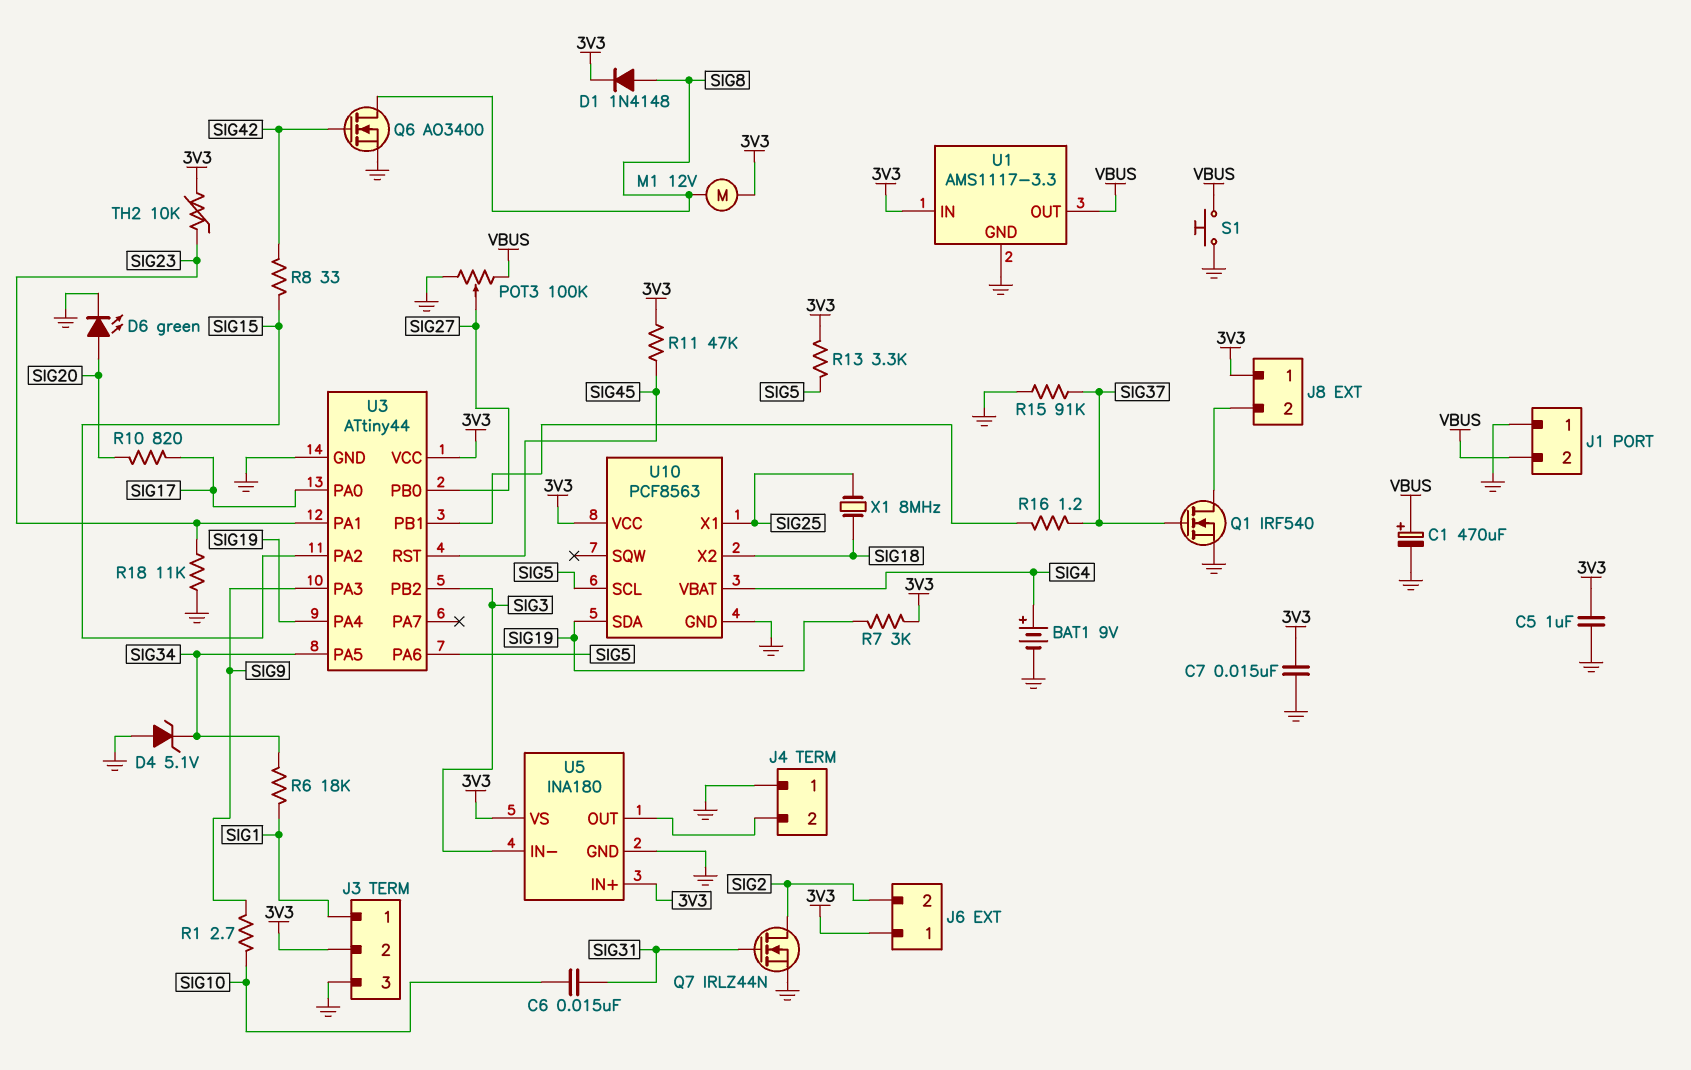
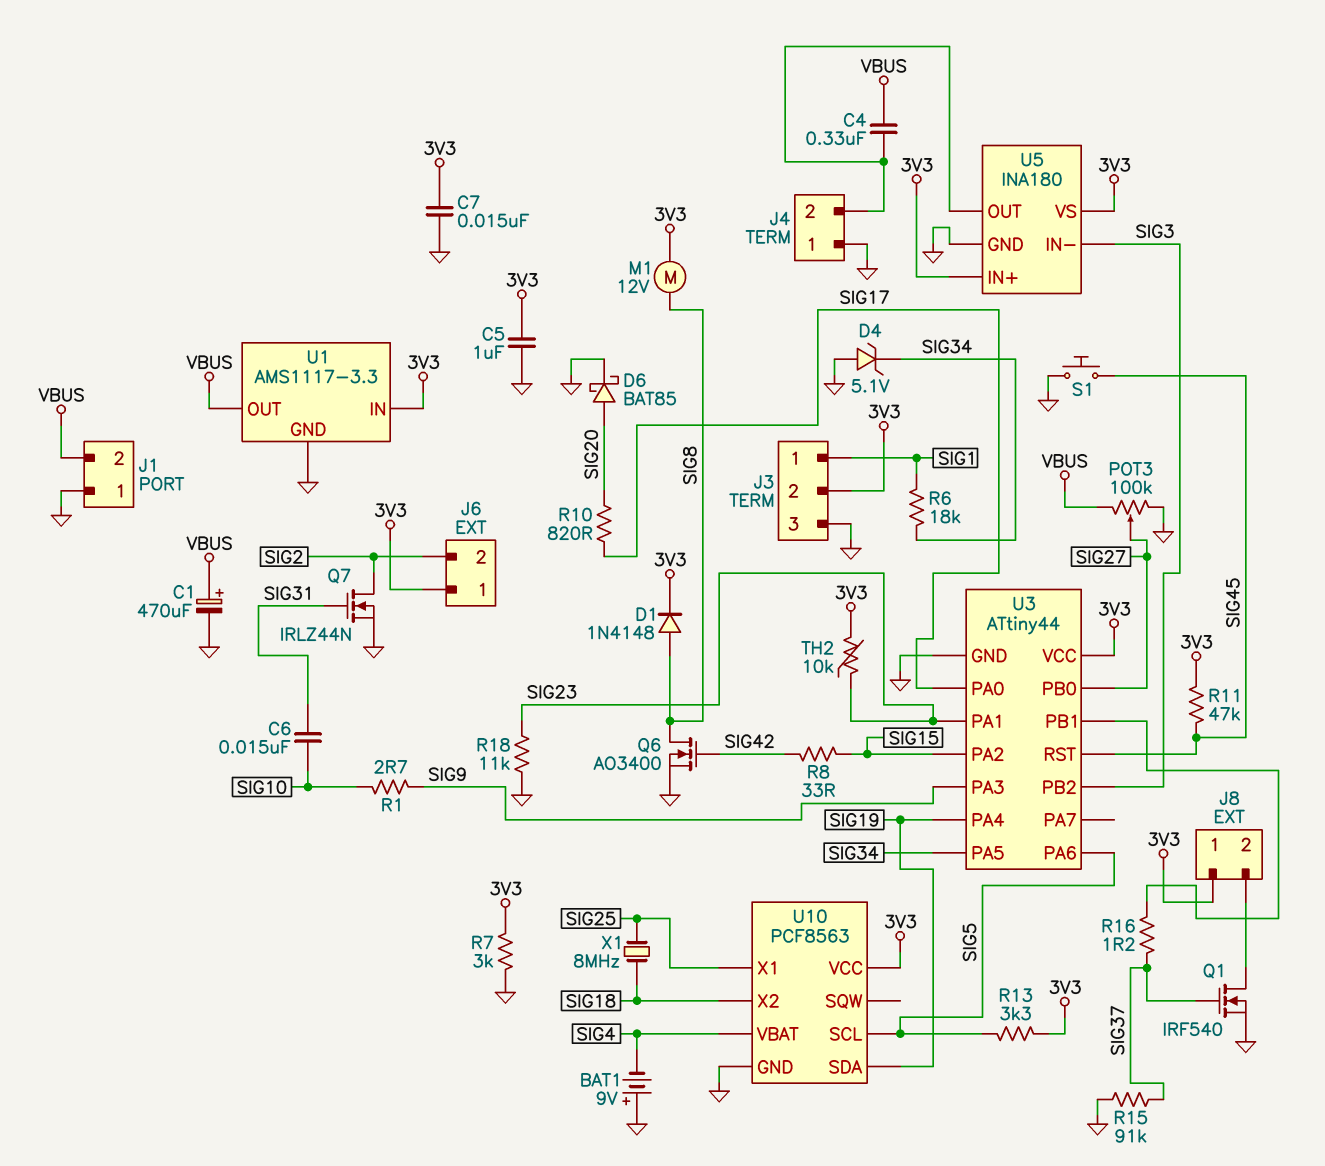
BAT1: 9V (plus SIG4, minus GND) -> 9V (plus GND, minus SIG4)
C4: none -> 330nF (J4/2, VBUS)
D6: LED green (A SIG20, K GND) -> schottky BAT85 (A SIG20, K GND)
R7: 3k (3V3, SIG19) -> 3k (3V3, GND)
S1: button (GND, VBUS) -> button (GND, SIG45)

